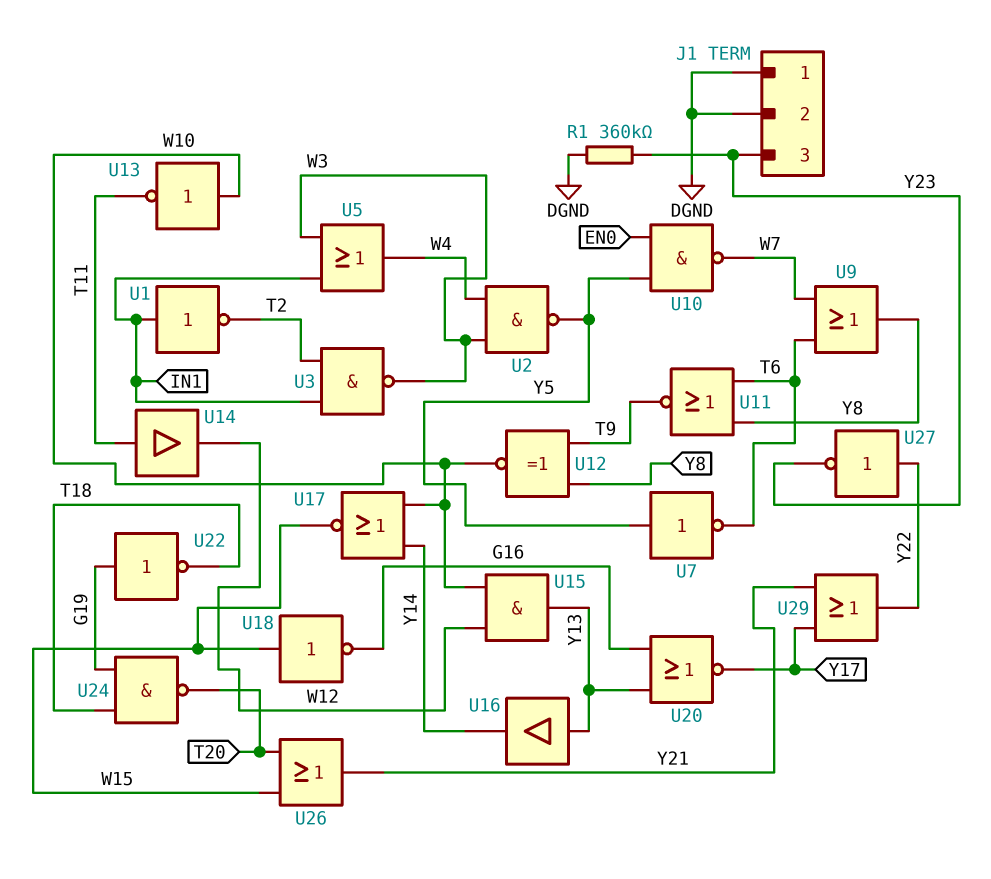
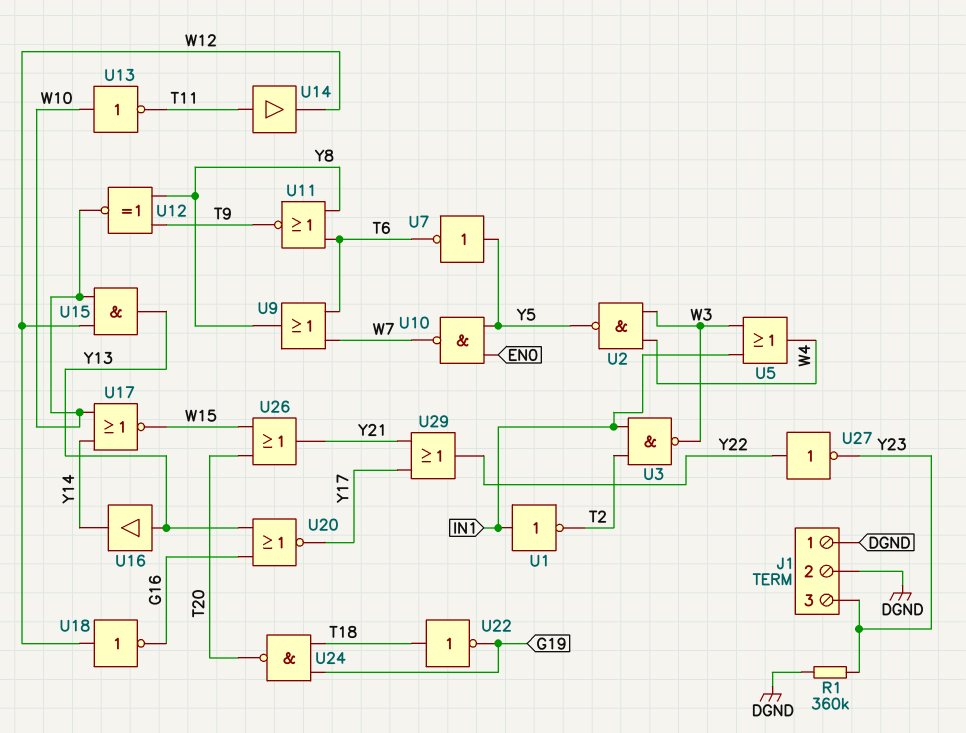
U18: NOT (in W15, out G16) -> NOT (in W12, out G16)
U22: NOT (in G19, out T18) -> NOT (in T18, out G19)

